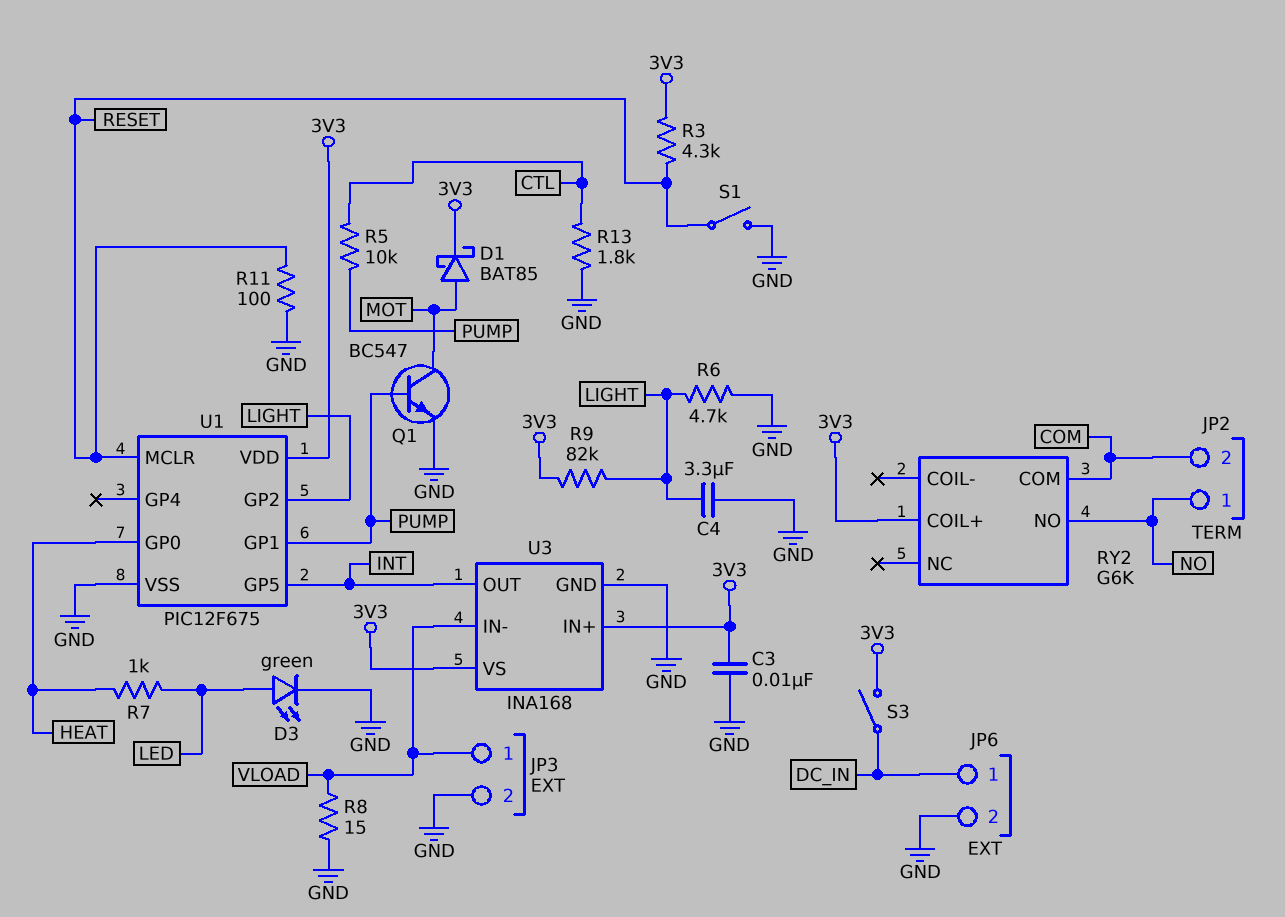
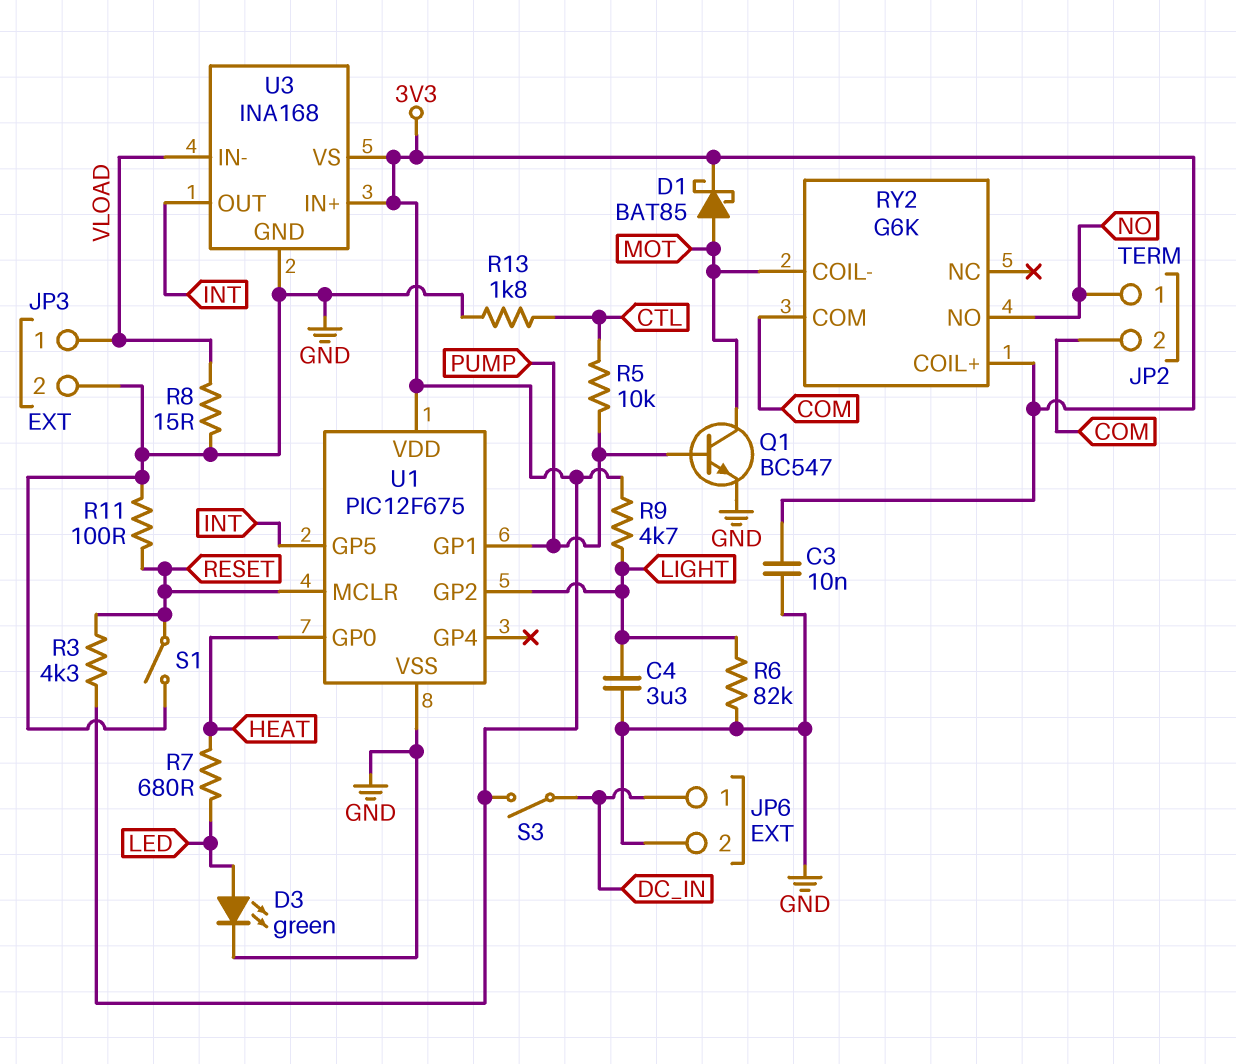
R6: 4.7k (GND, LIGHT) -> 82k (GND, LIGHT)
R7: 1k (HEAT, LED) -> 680 (HEAT, LED)
R9: 82k (3V3, LIGHT) -> 4.7k (3V3, LIGHT)
RY2 pin COIL-: none -> MOT

